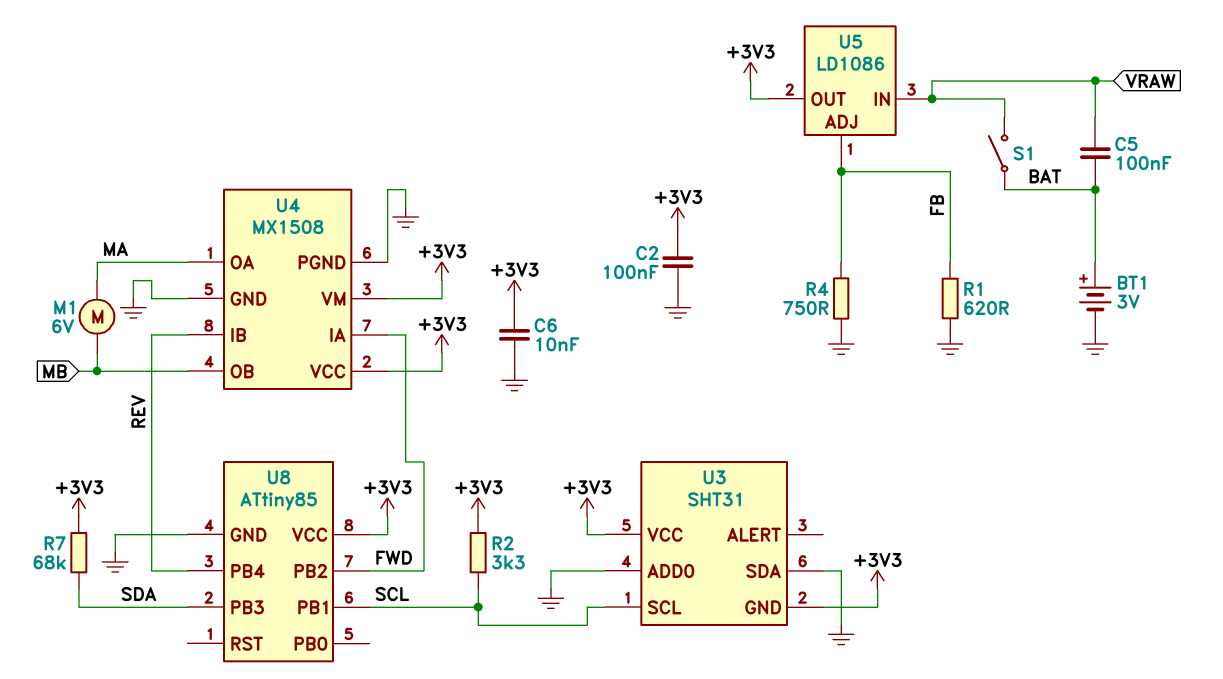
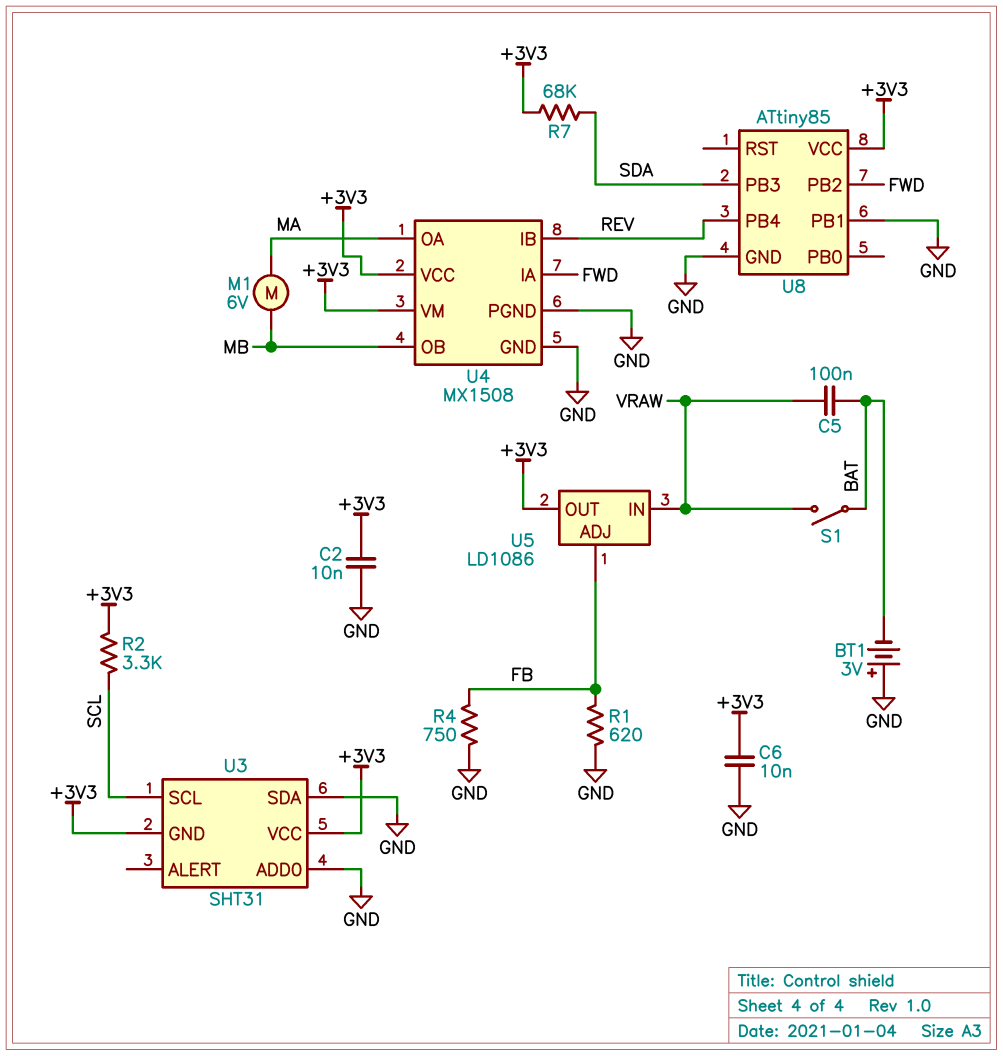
BT1: 3V (plus BAT, minus GND) -> 3V (plus GND, minus BAT)
C2: 100nF (+3V3, GND) -> 10nF (+3V3, GND)
U8 pin PB1: SCL -> GND

